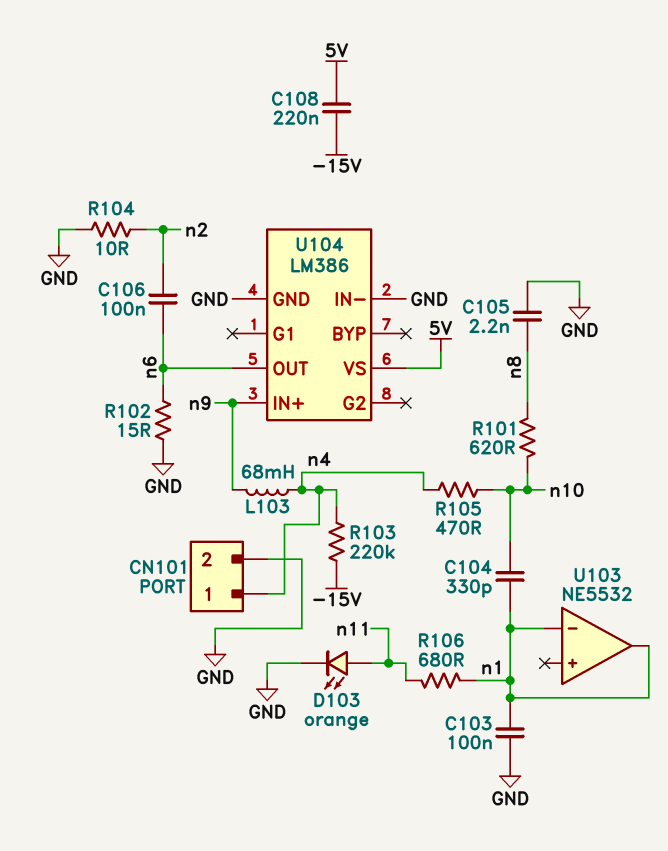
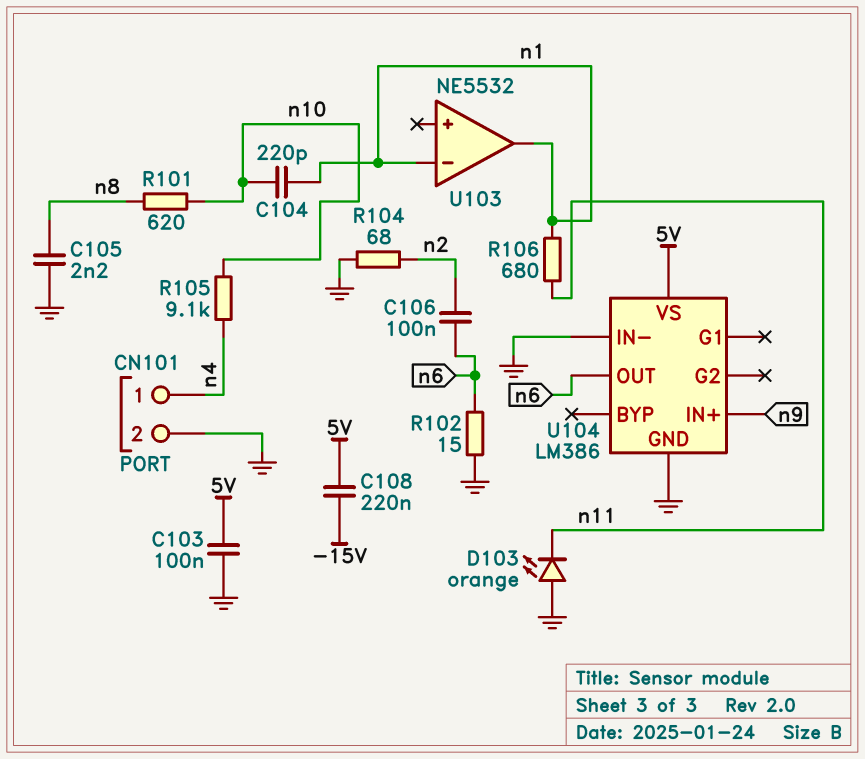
C103: 100nF (GND, n1) -> 100nF (5V, GND)
C104: 330pF (n1, n10) -> 220pF (n1, n10)
D103: LED orange (A n11, K GND) -> LED orange (A GND, K n11)
L103: 68mH (n4, n9) -> none
R103: 220k (-15V, n4) -> none
R104: 10 (GND, n2) -> 68 (GND, n2)
R105: 470 (n4, n10) -> 9.1k (n4, n10)

